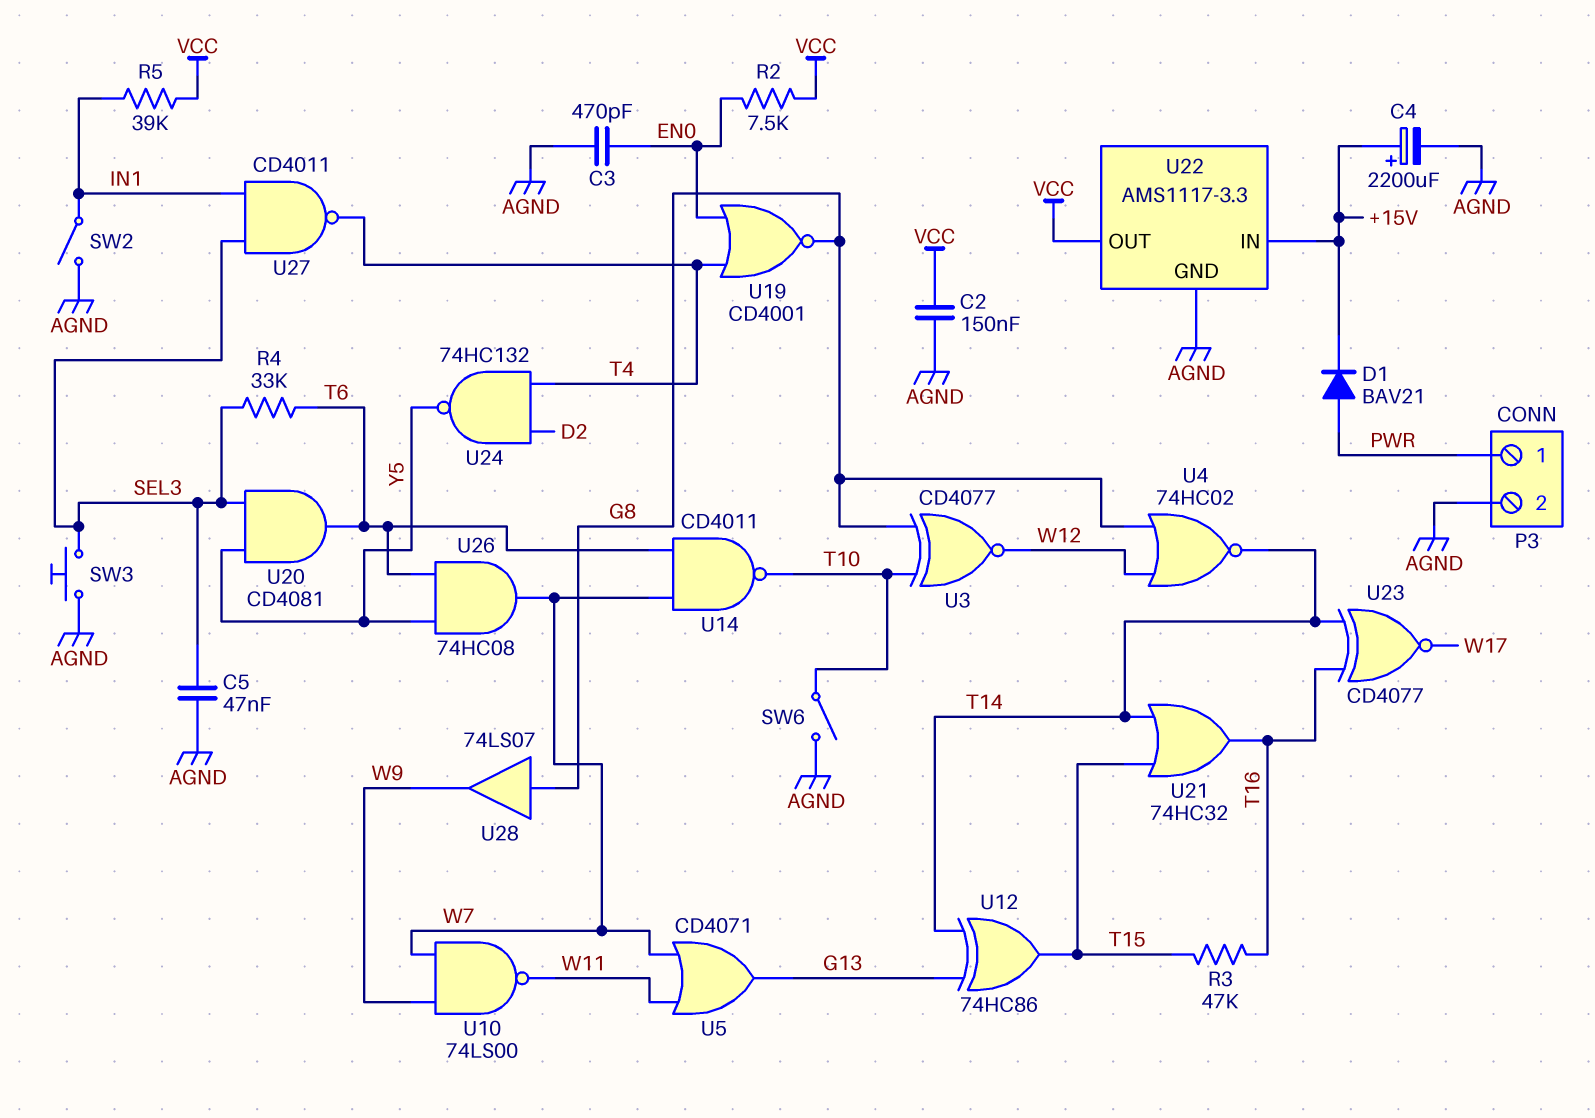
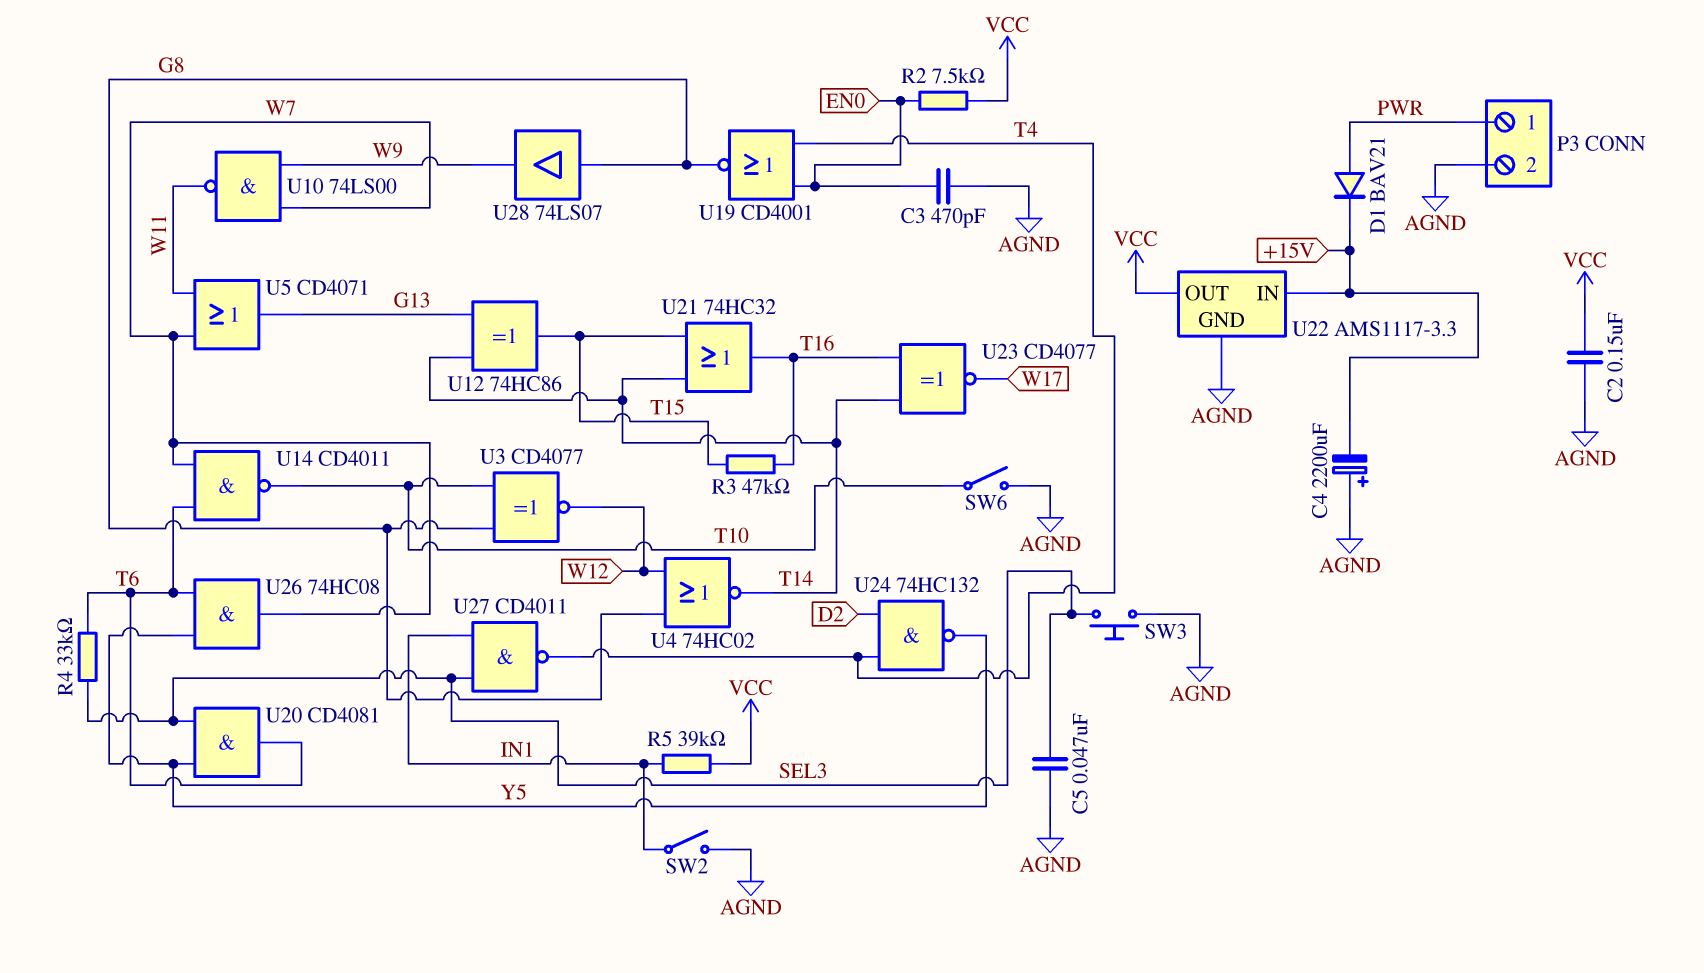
C4: 2200uF (plus +15V, minus AGND) -> 2200uF (plus AGND, minus +15V)

